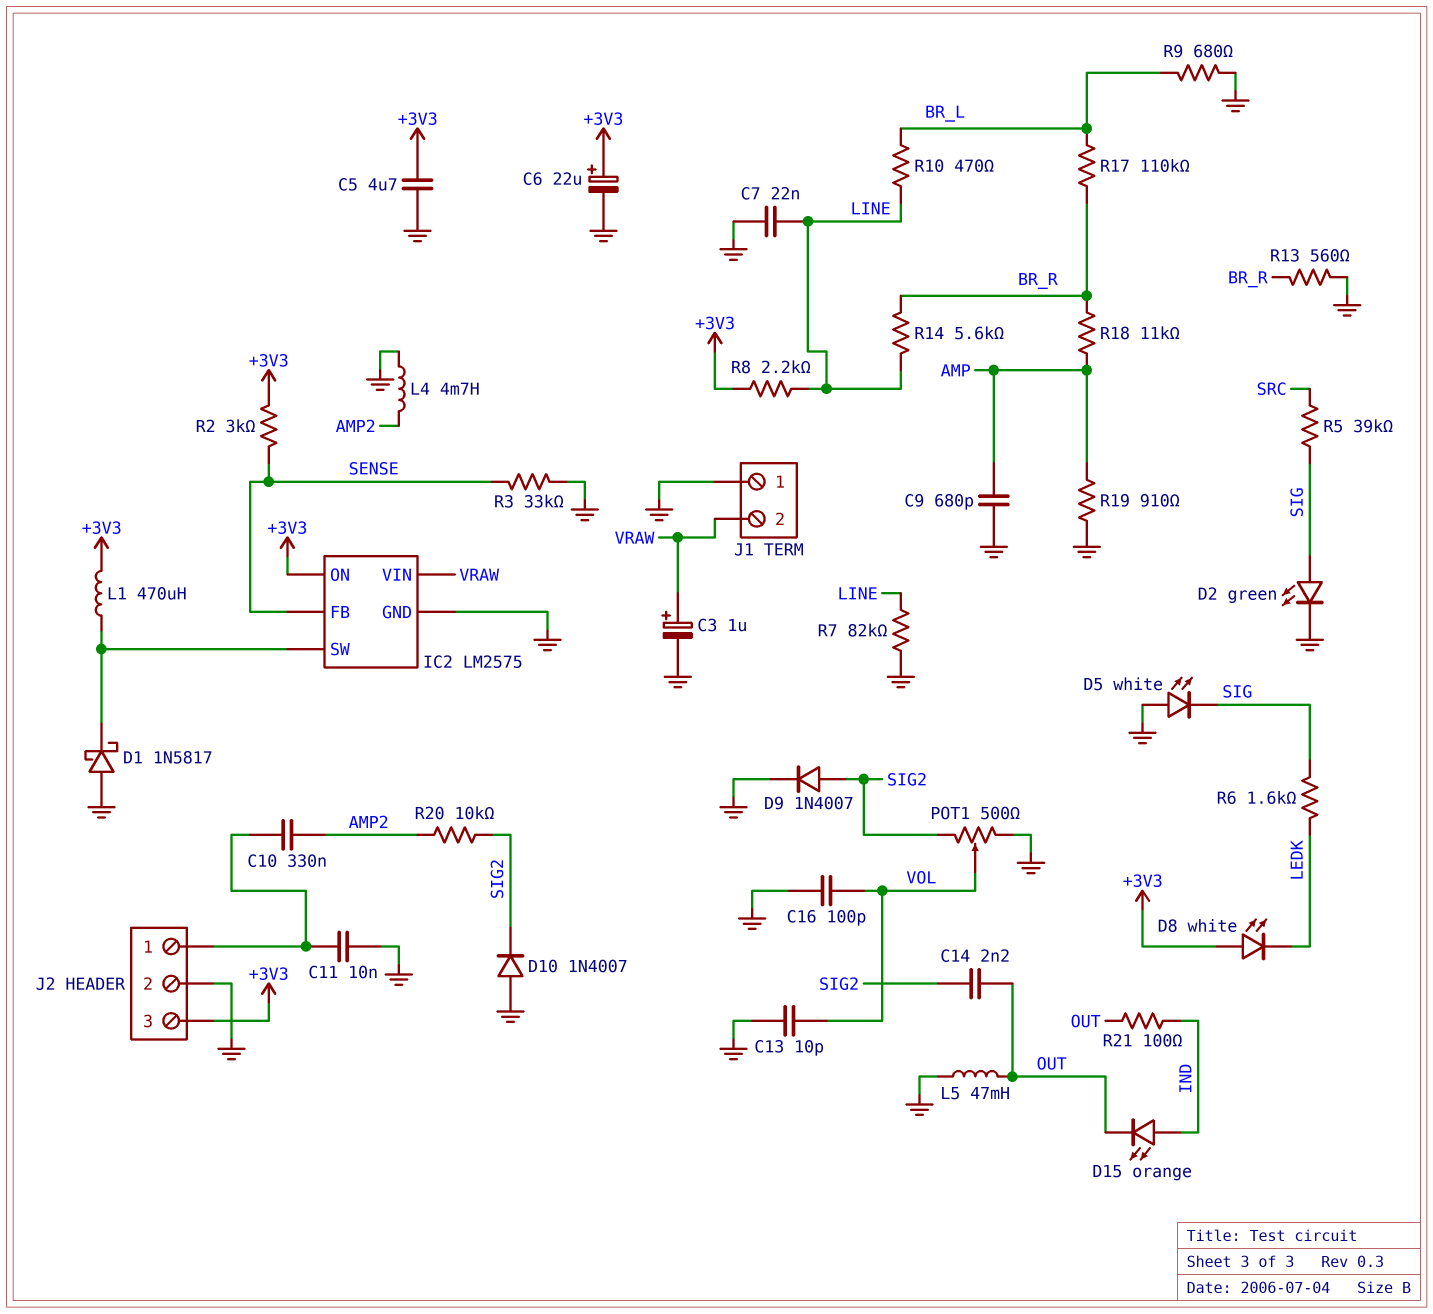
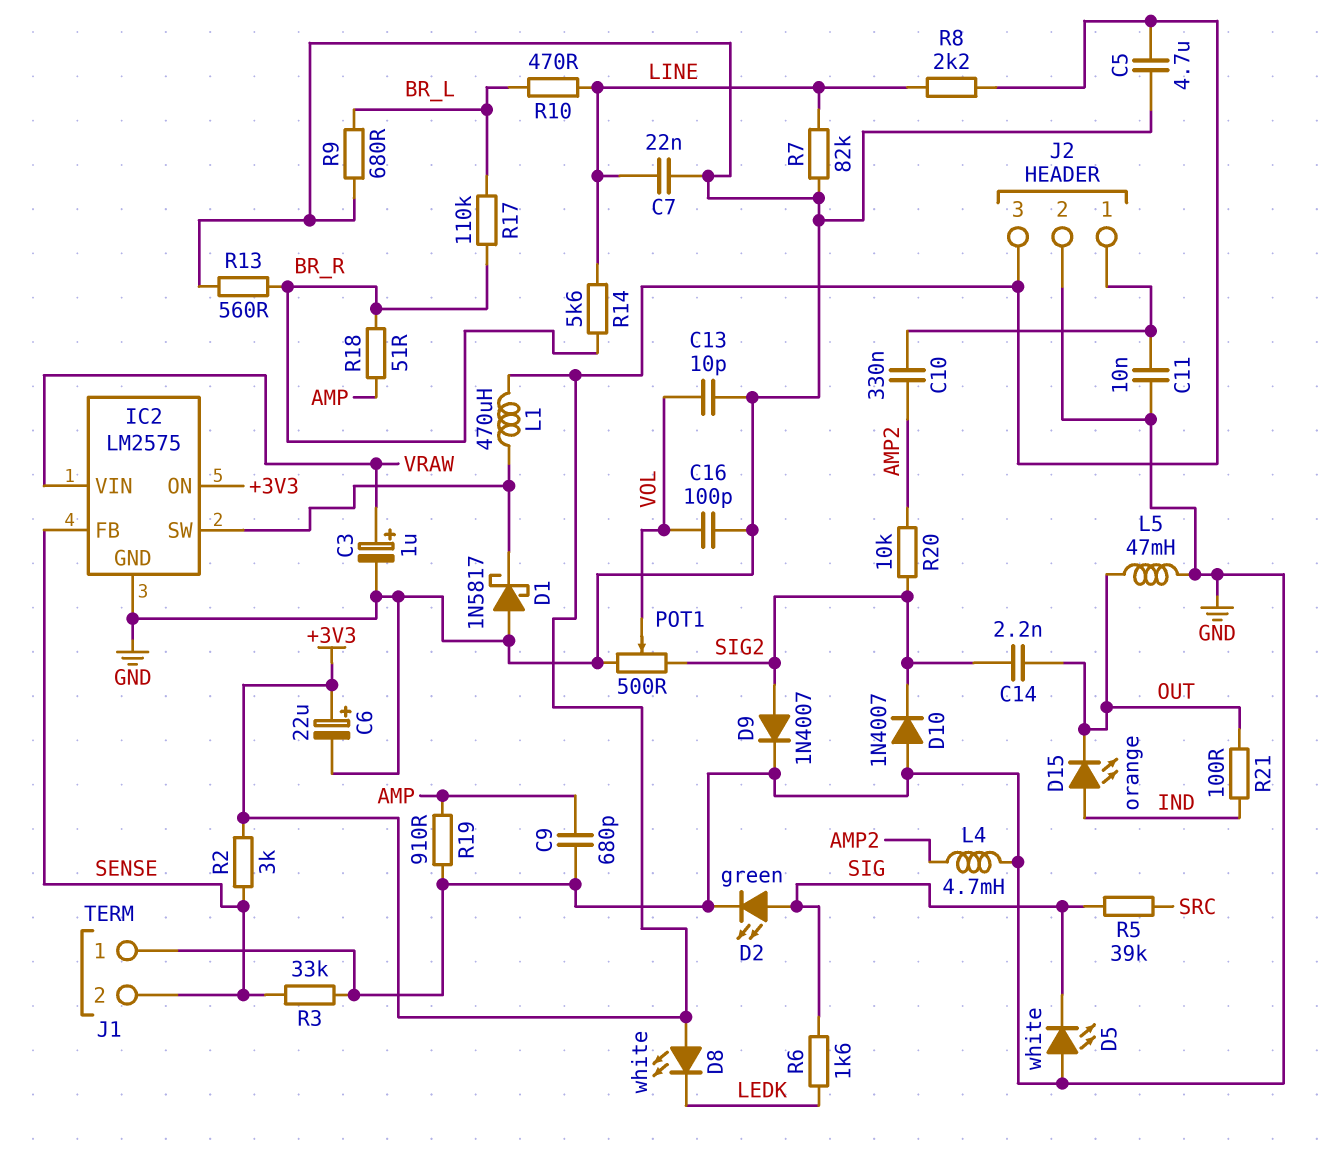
J1 pin 2: VRAW -> SENSE
R18: 11k (AMP, BR_R) -> 51 (AMP, BR_R)

